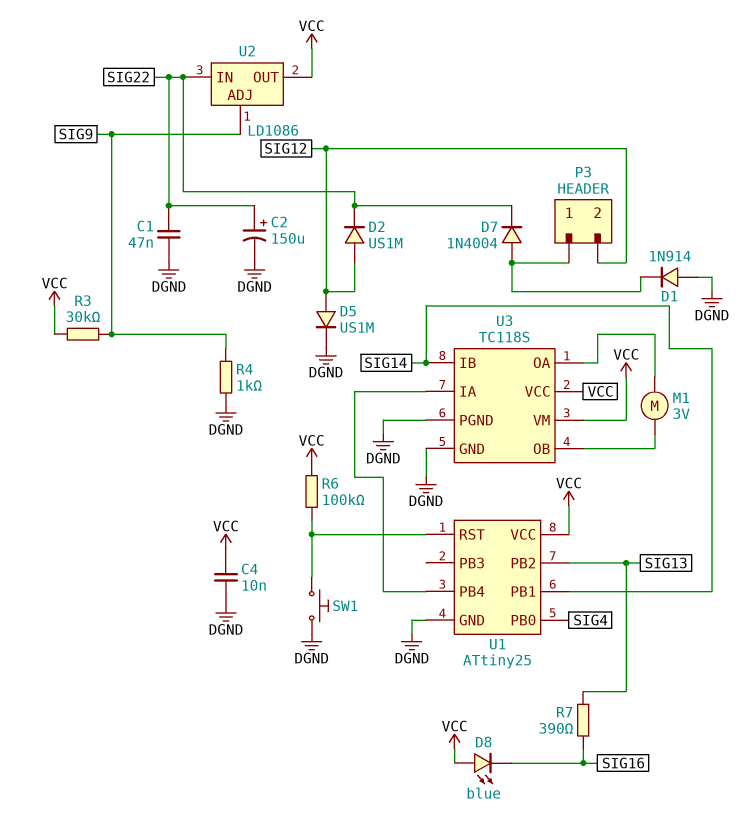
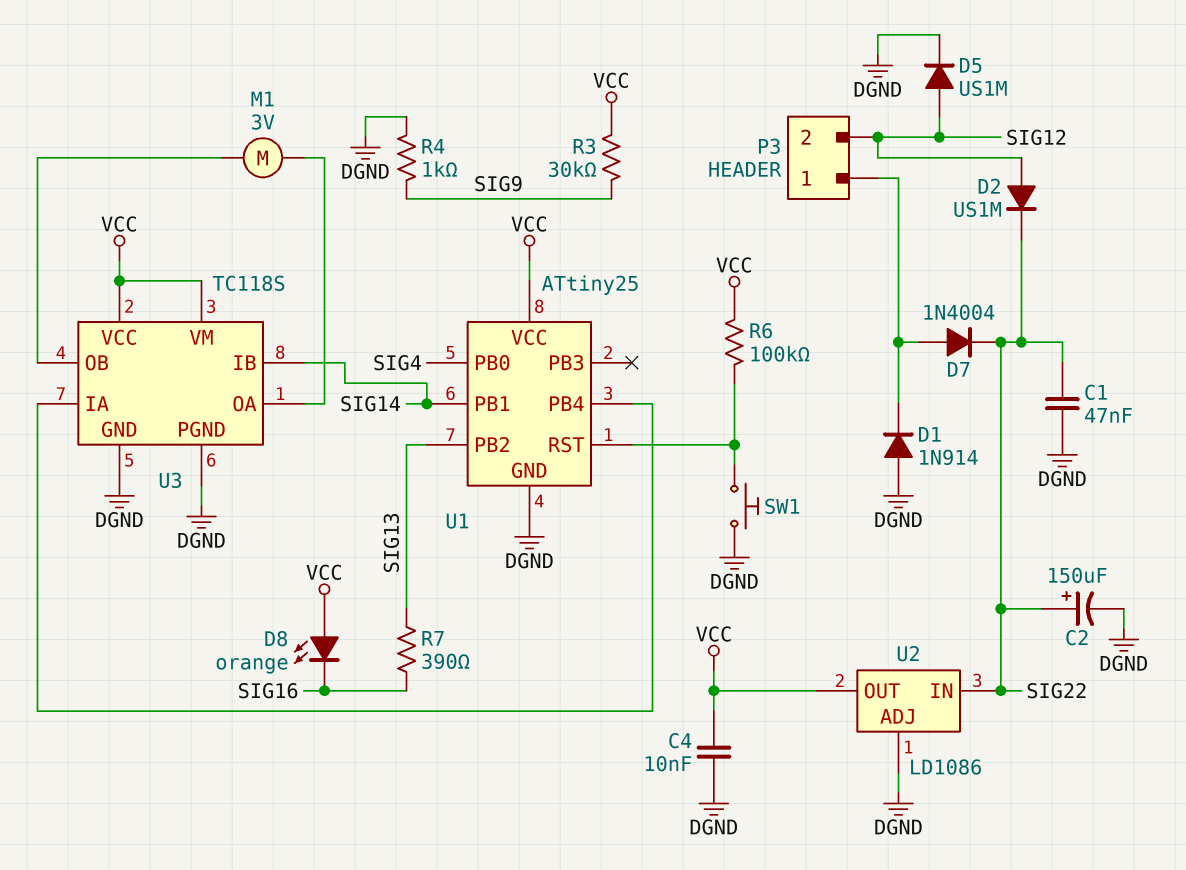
D8: LED blue (A VCC, K SIG16) -> LED orange (A VCC, K SIG16)
U2 pin ADJ: SIG9 -> DGND

